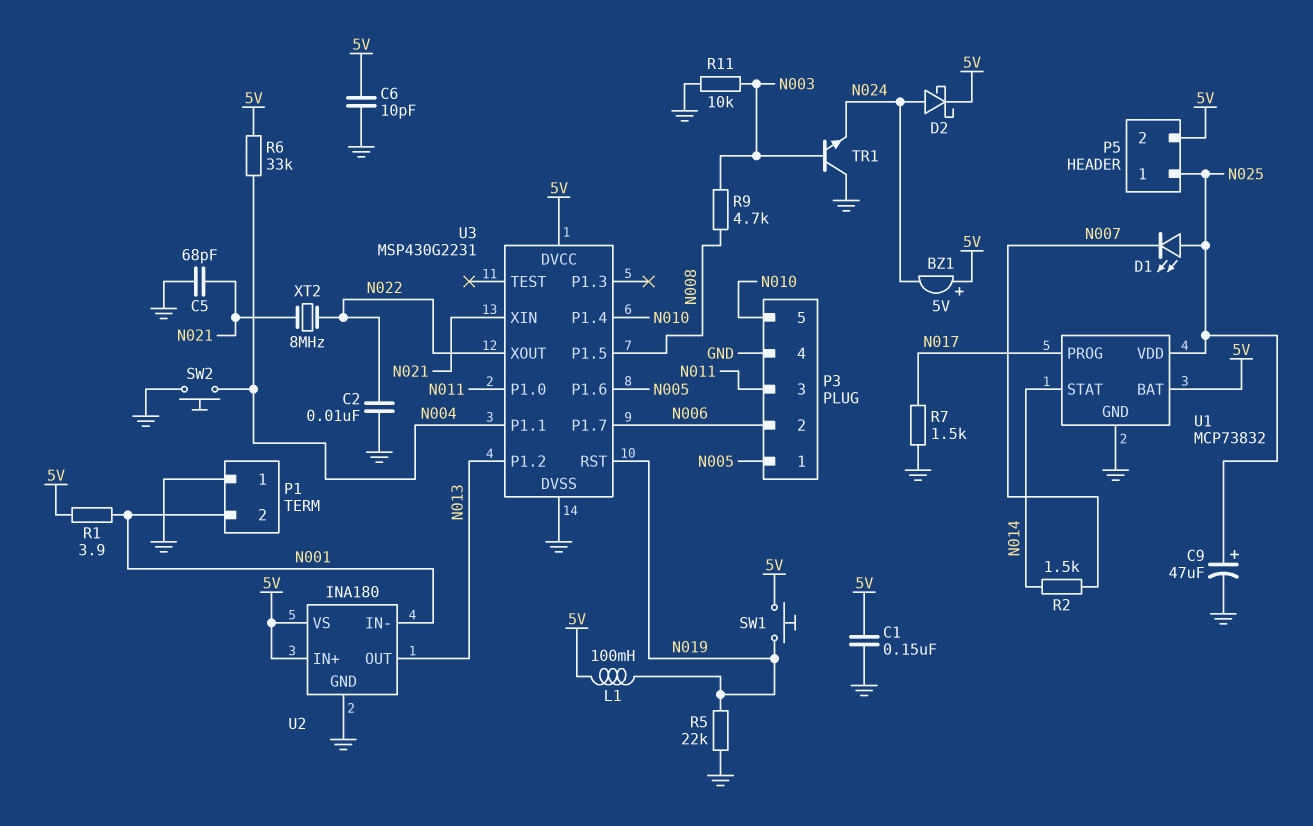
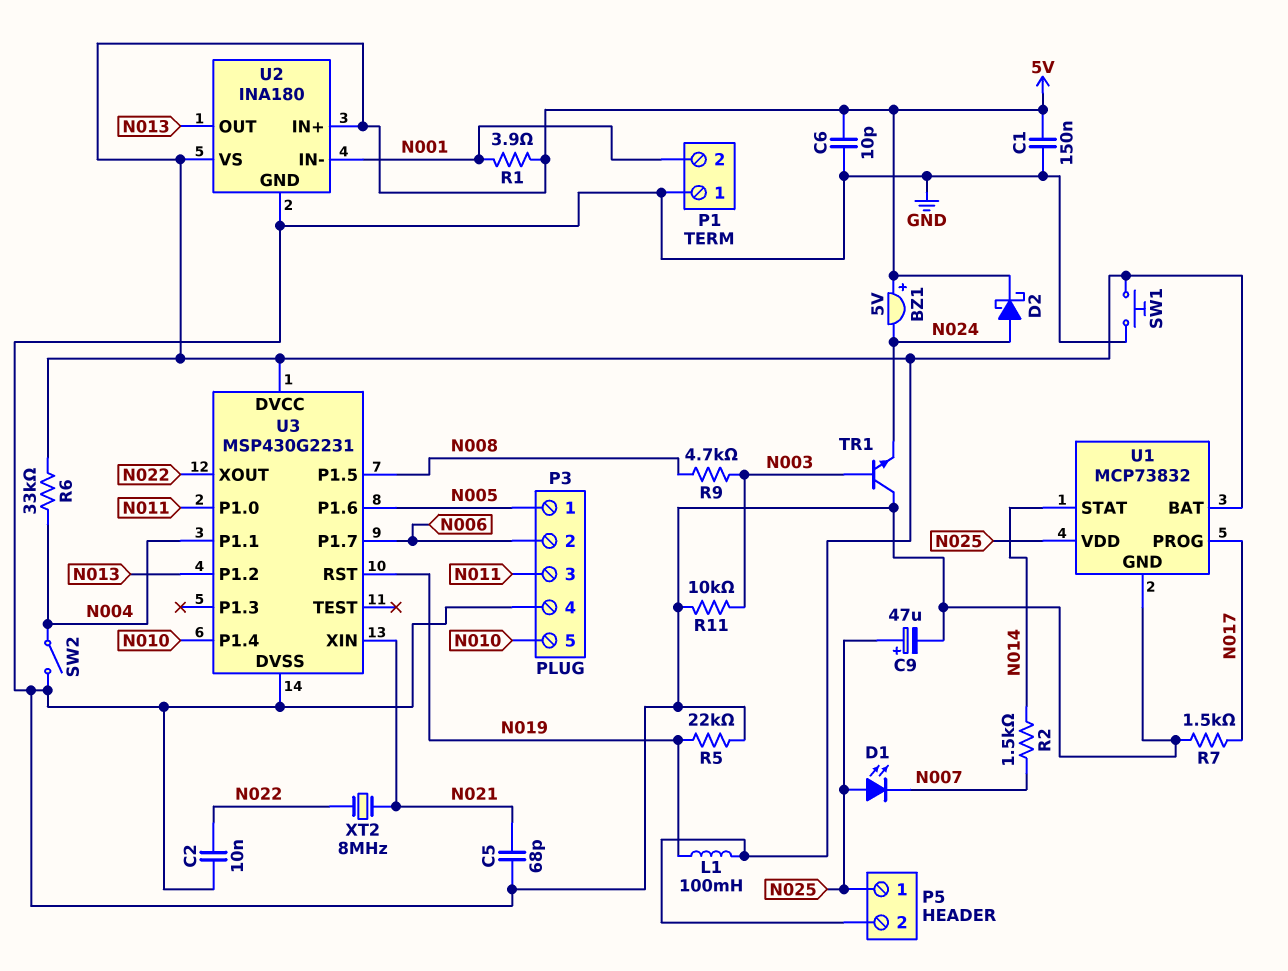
SW1: button (5V, N019) -> button (5V, GND)
SW2: button (GND, N004) -> switch (GND, N004)

